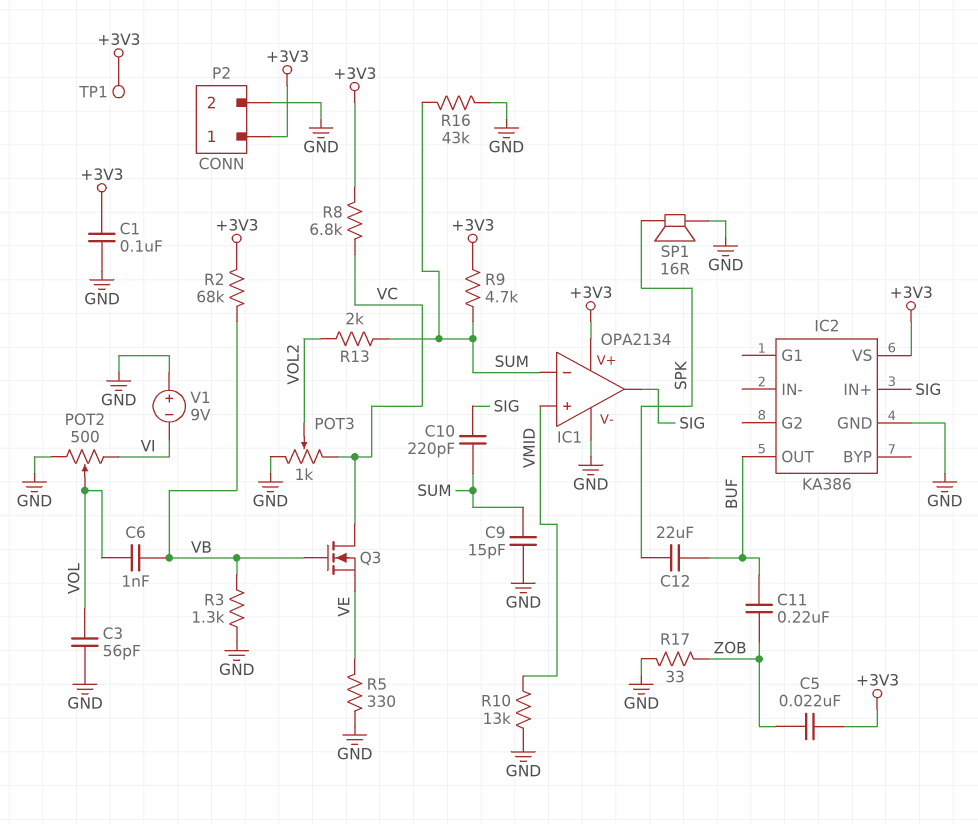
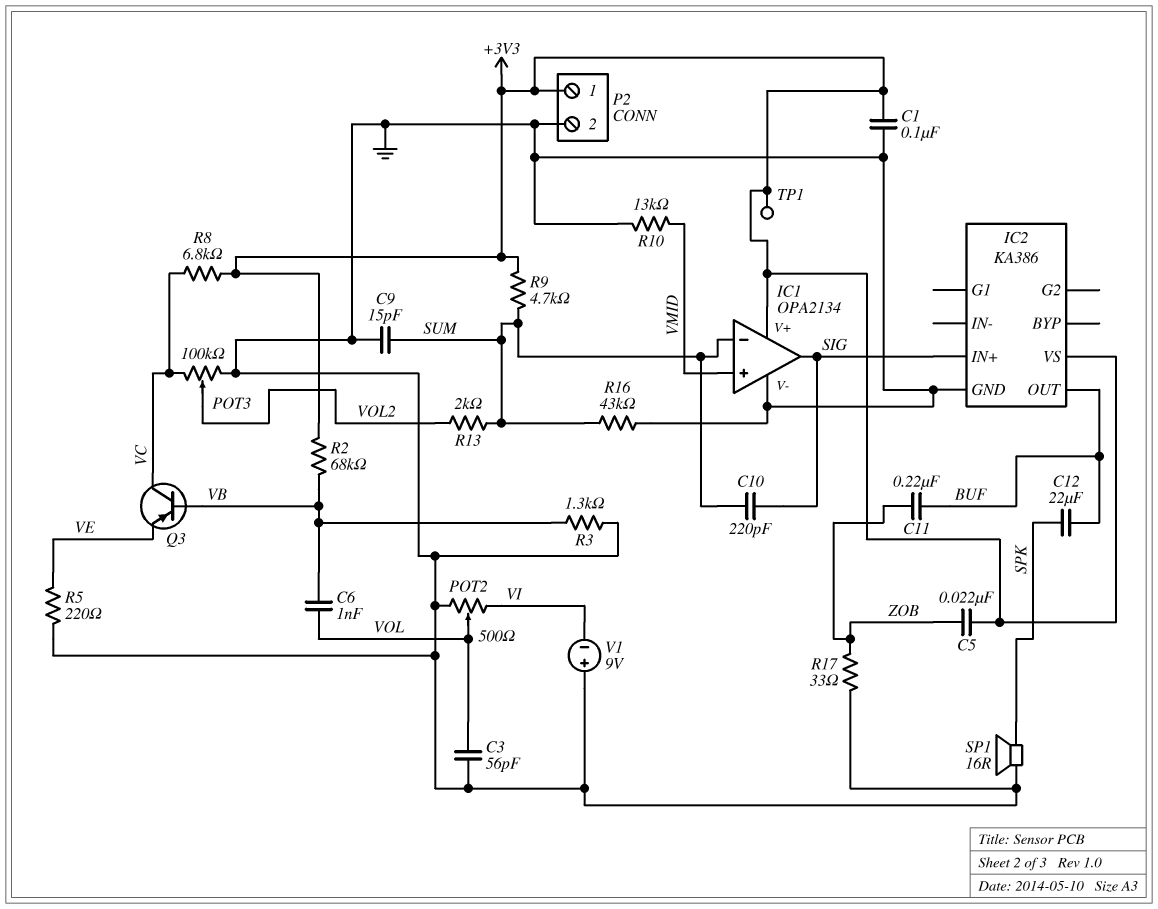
POT3: 1k (GND, VC, wiper VOL2) -> 100k (GND, VC, wiper VOL2)
Q3: NMOS (G VB, D VC, S VE) -> PNP (B VB, C VC, E VE)
R5: 330 (GND, VE) -> 220 (GND, VE)

